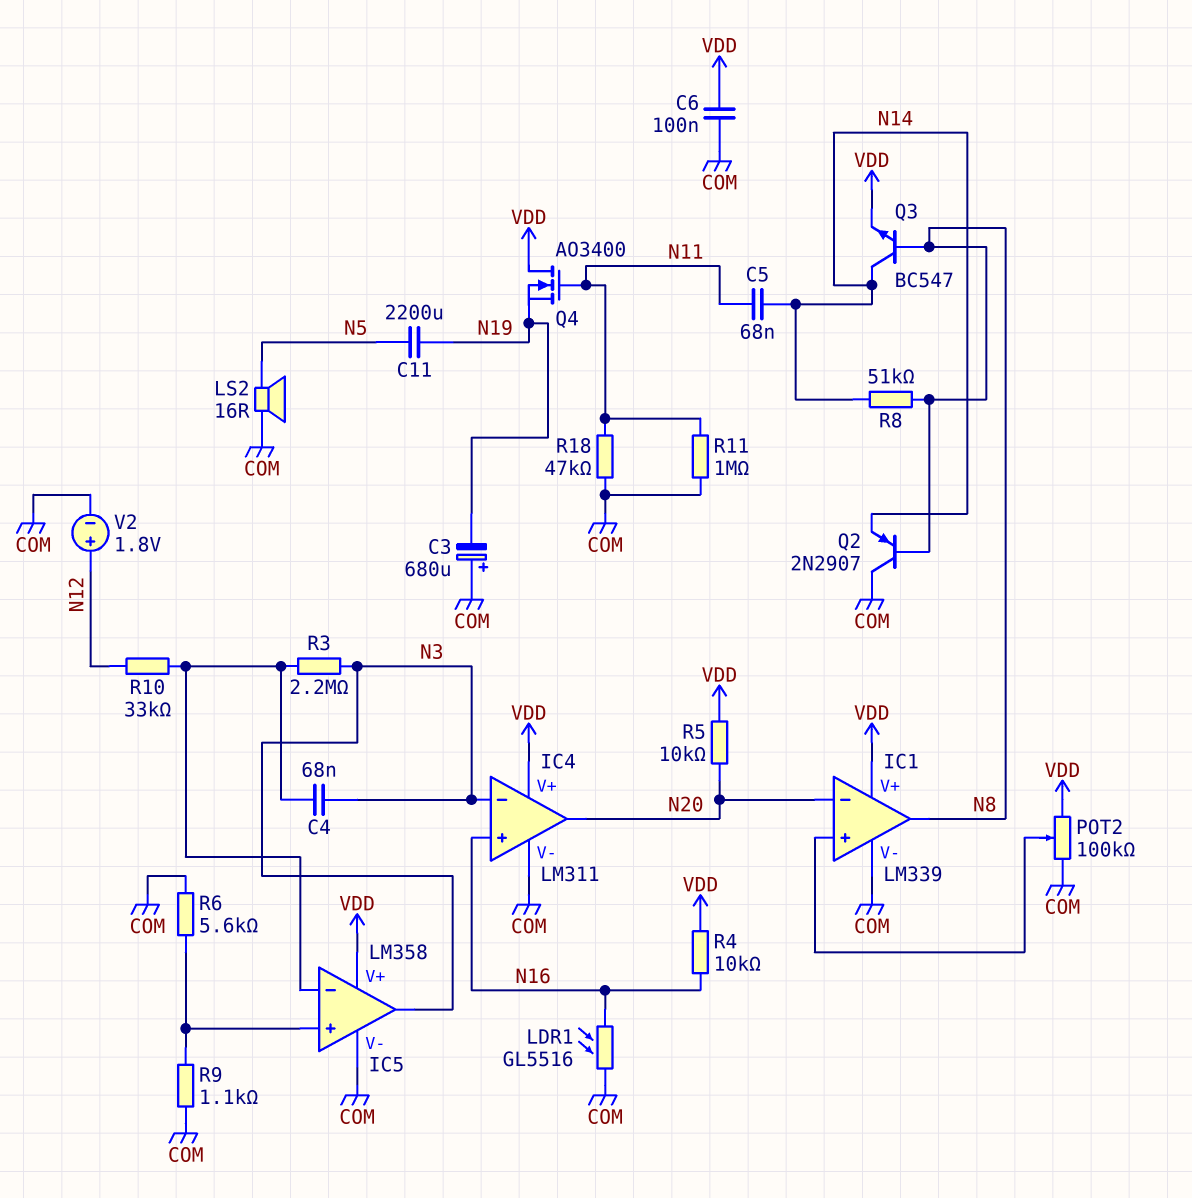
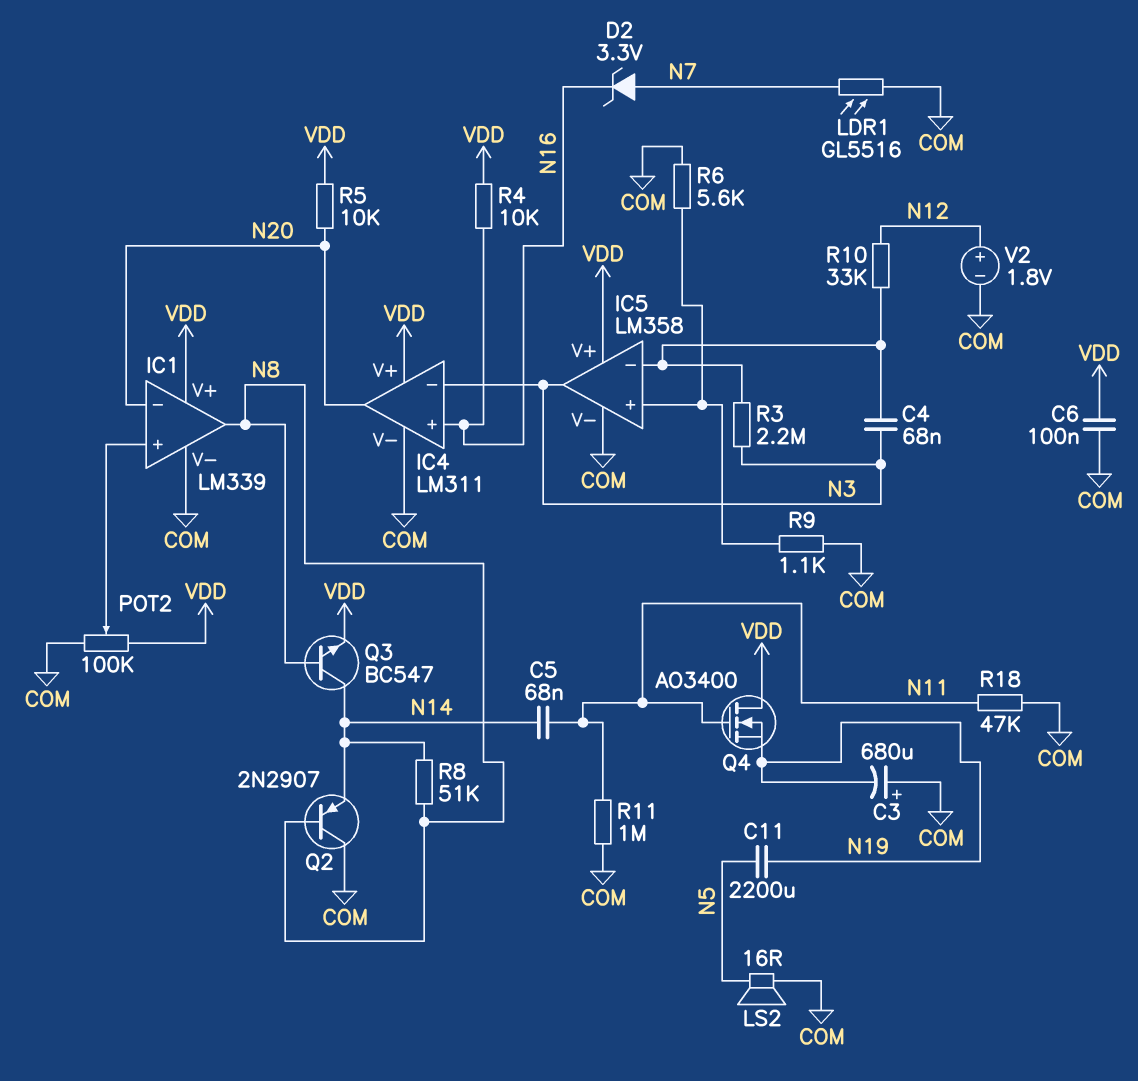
D2: none -> zener 3.3V (A N7, K N16)
LDR1: GL5516 (COM, N16) -> GL5516 (COM, N7)

